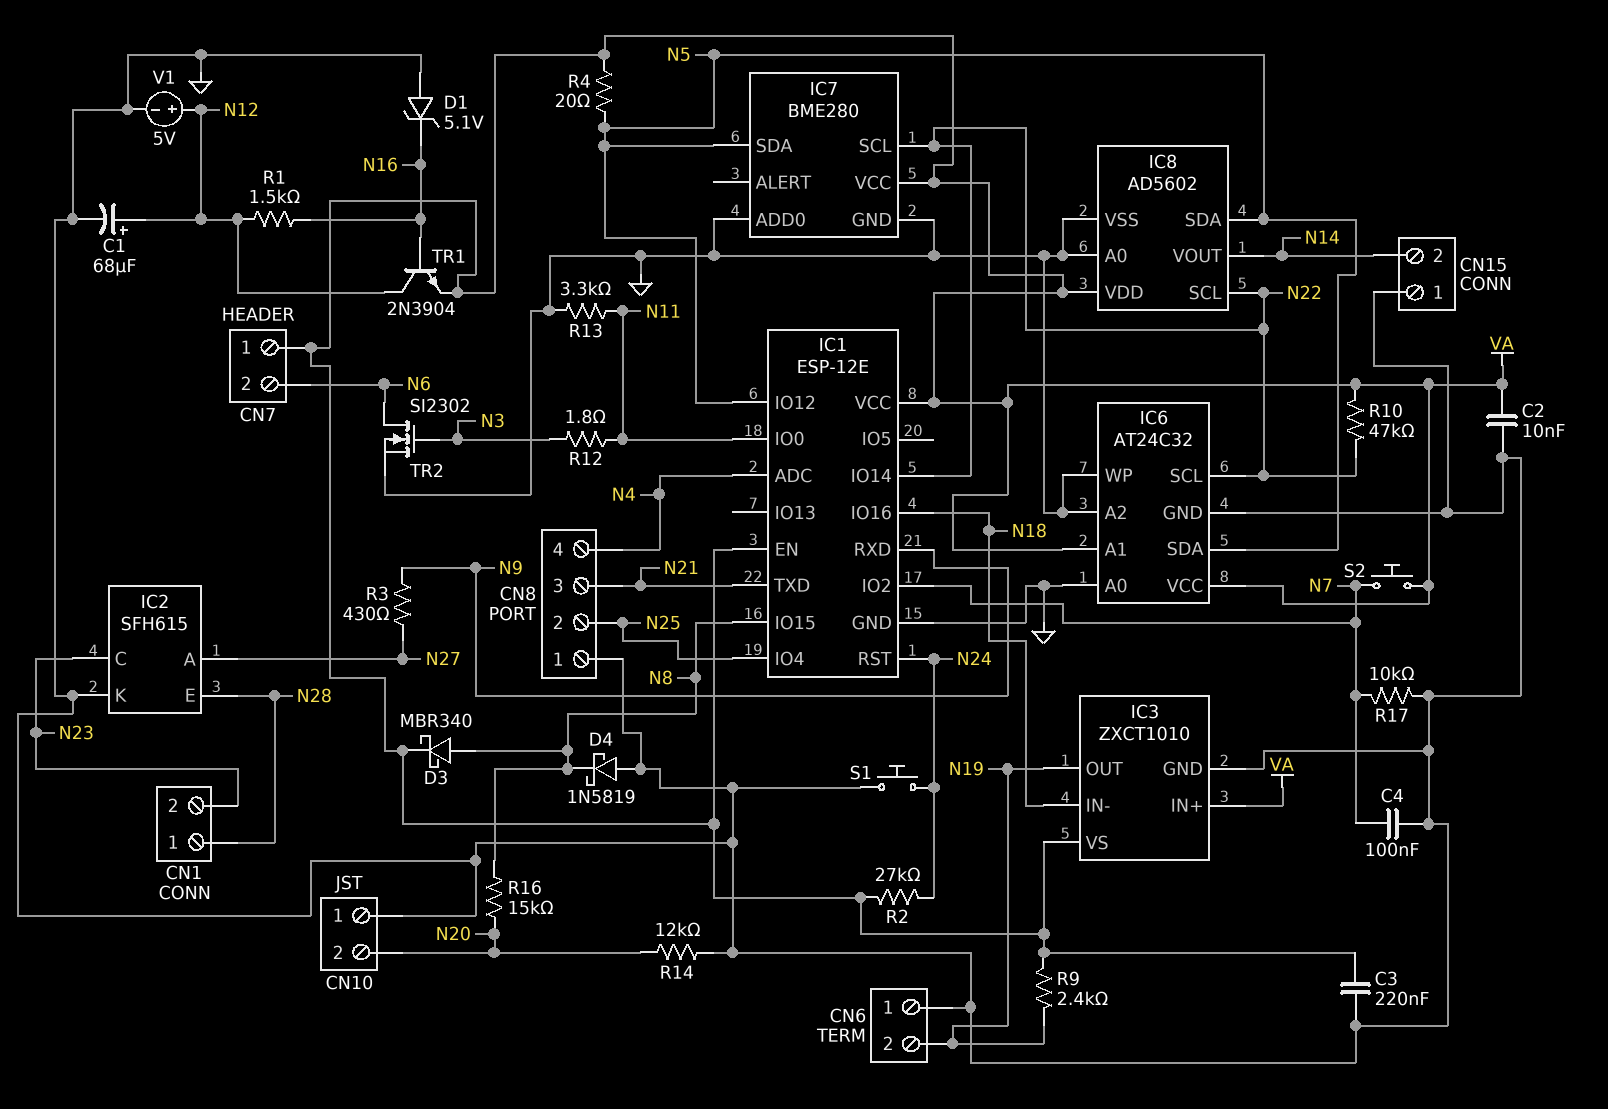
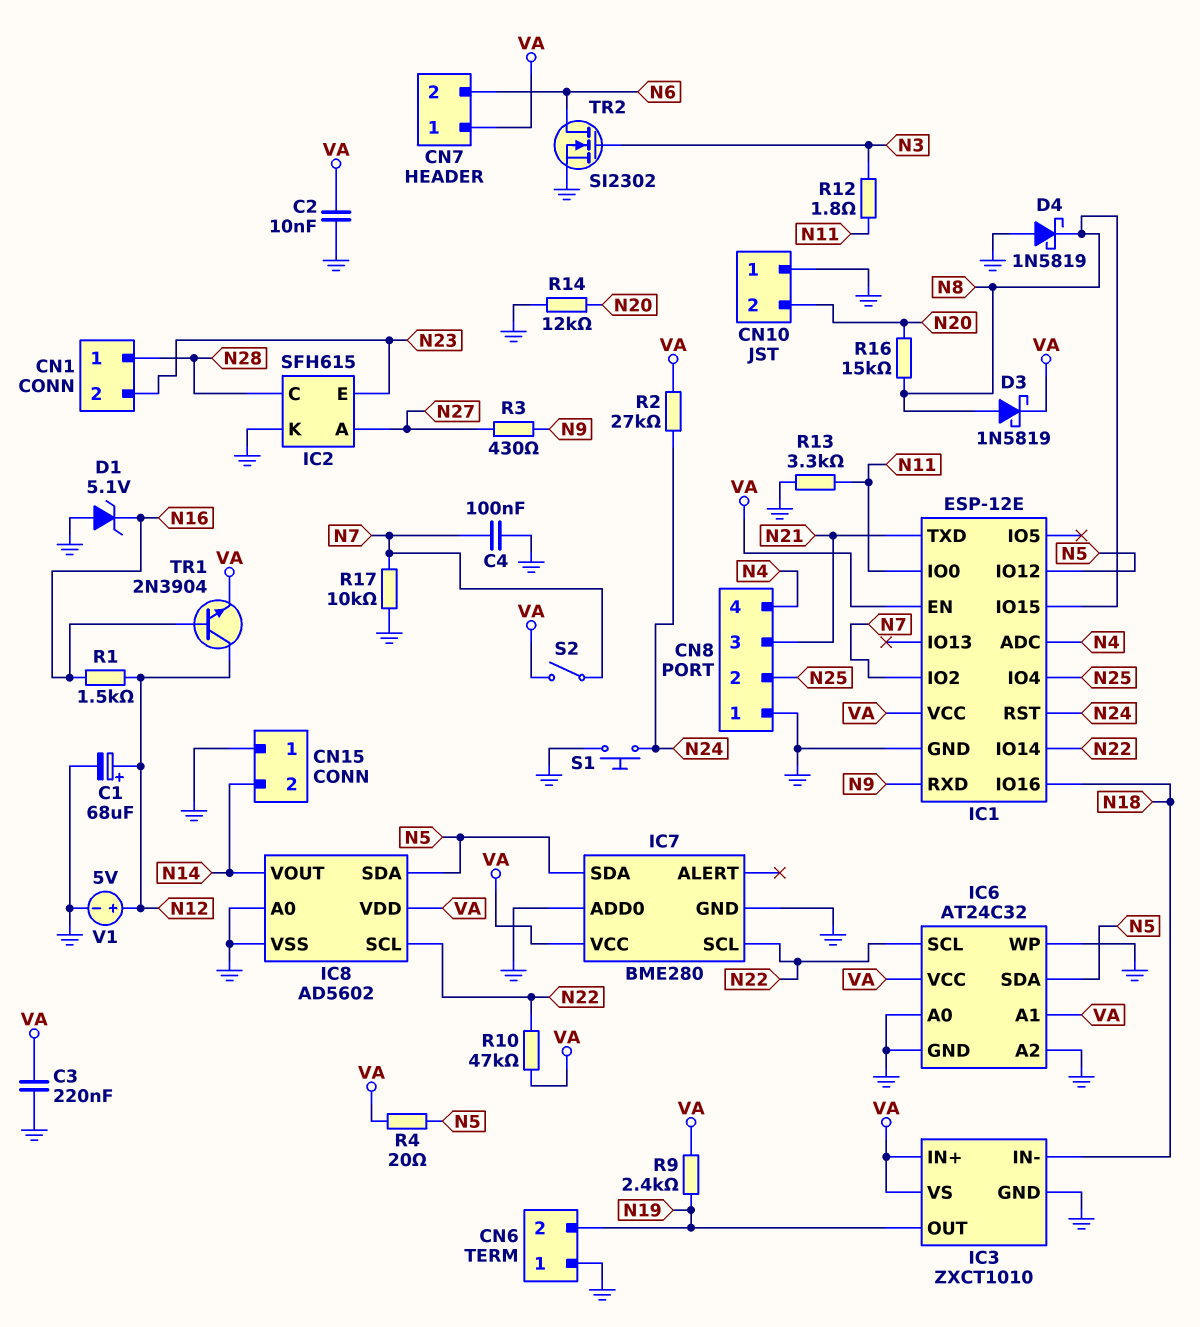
D3: schottky MBR340 (A N8, K VA) -> schottky 1N5819 (A N8, K VA)
IC2 pin C: N23 -> N28
IC2 pin E: N28 -> N23
S2: button (N7, VA) -> switch (N7, VA)

